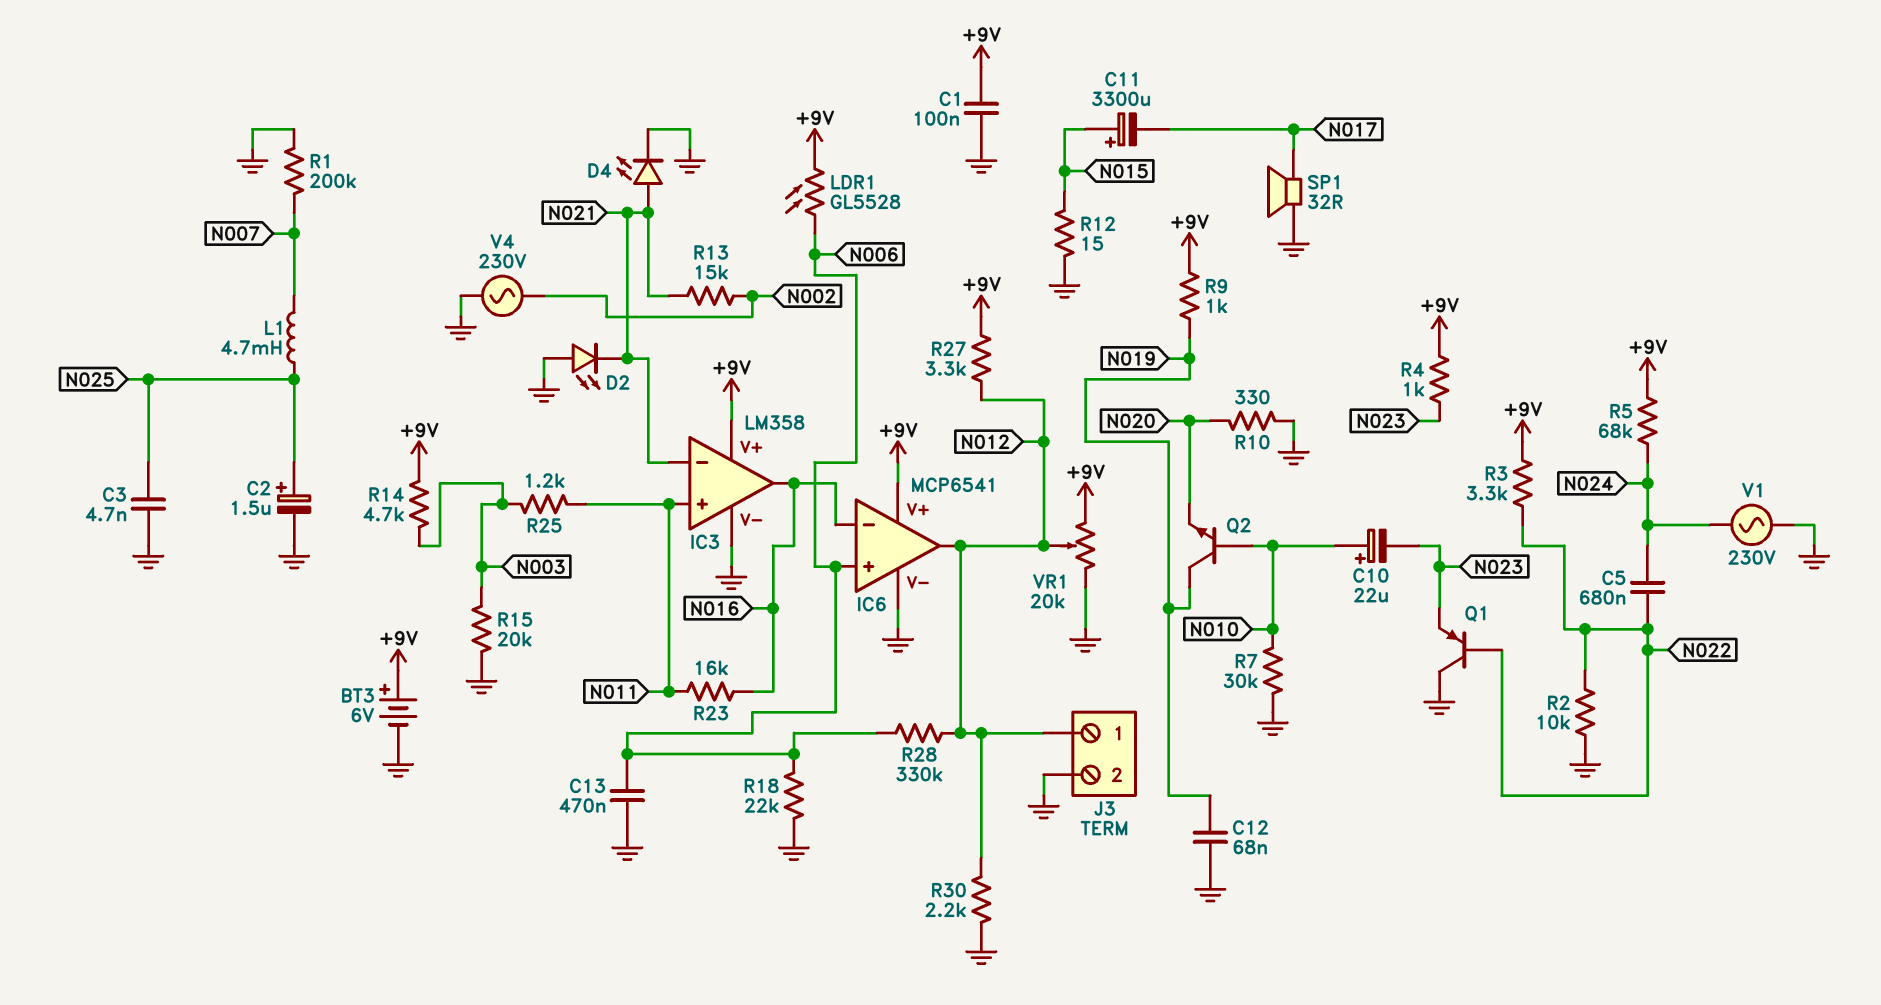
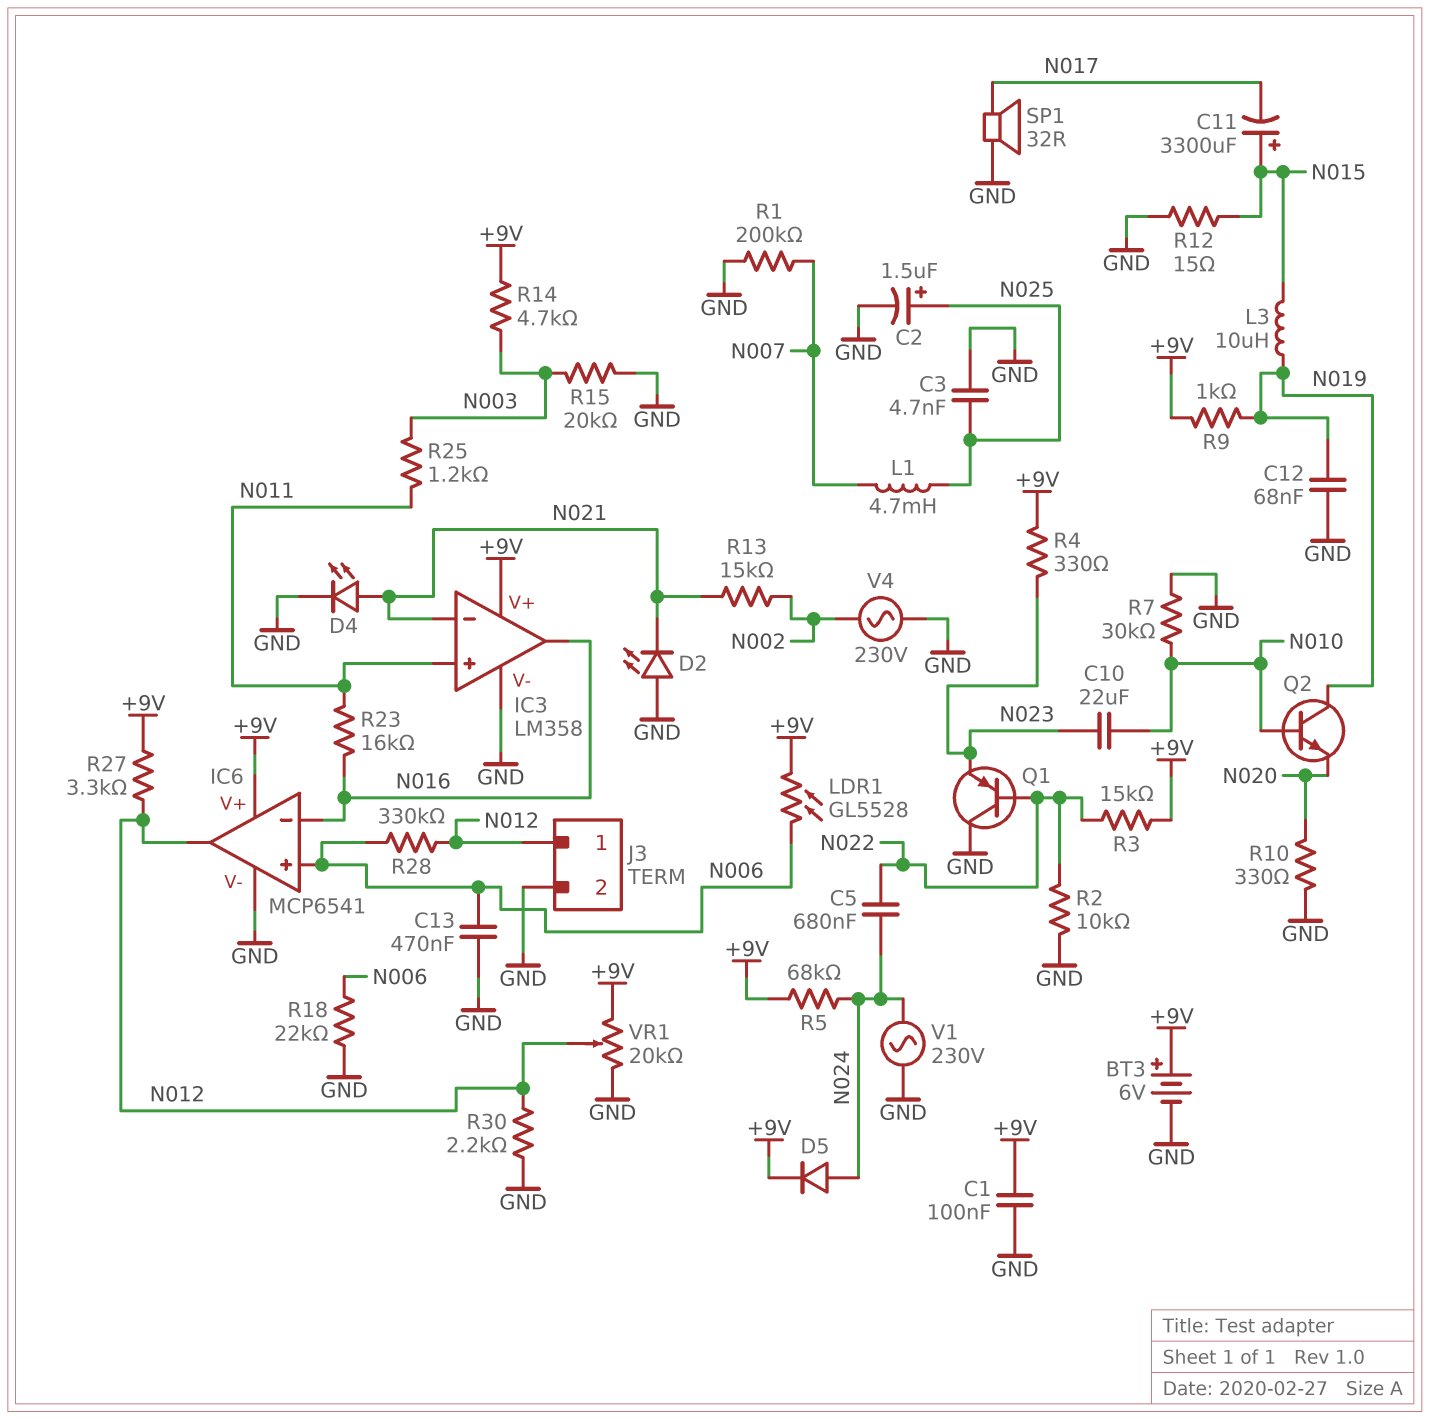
C10: 22uF (plus N010, minus N023) -> 22uF (N010, N023)
D5: none -> diode (A N024, K +9V)
L3: none -> 10uH (N015, N019)
R3: 3.3k (+9V, N022) -> 15k (+9V, N022)
R4: 1k (+9V, N023) -> 330 (+9V, N023)

